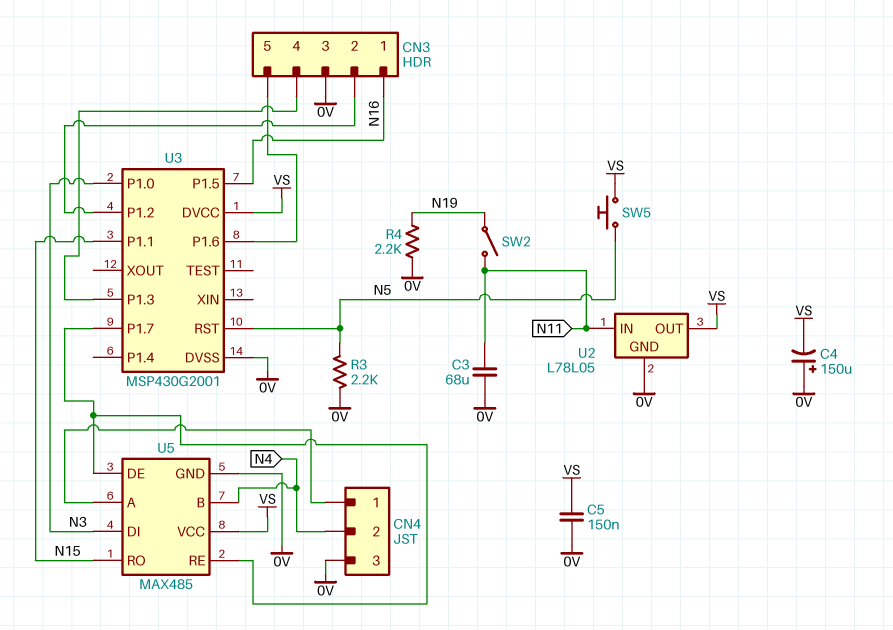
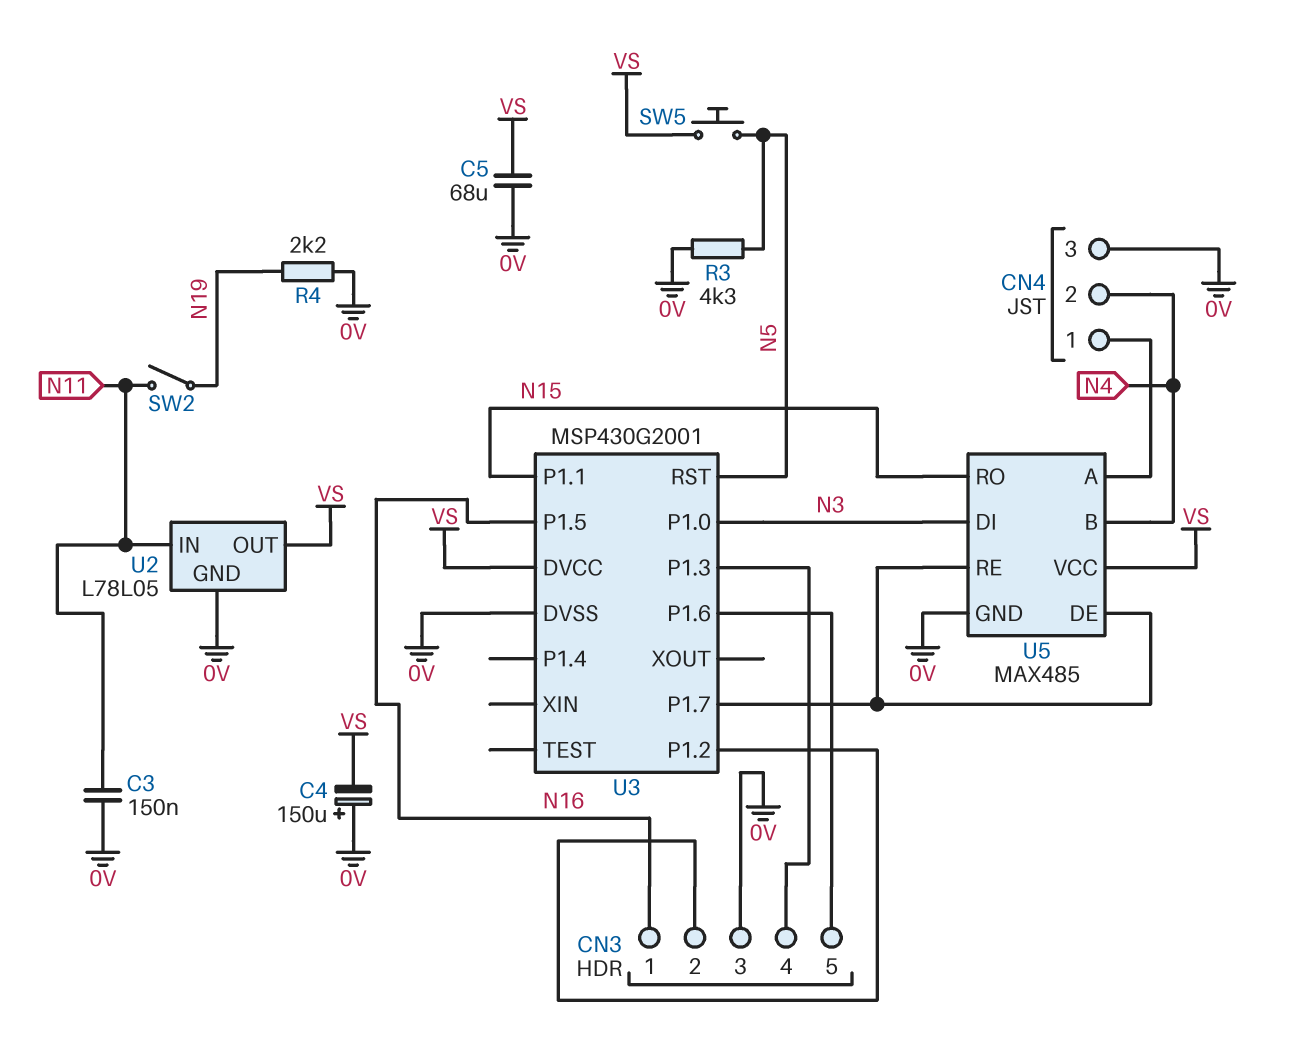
C3: 68uF (0V, N11) -> 150nF (0V, N11)
C5: 150nF (0V, VS) -> 68uF (0V, VS)
R3: 2.2k (0V, N5) -> 4.3k (0V, N5)

